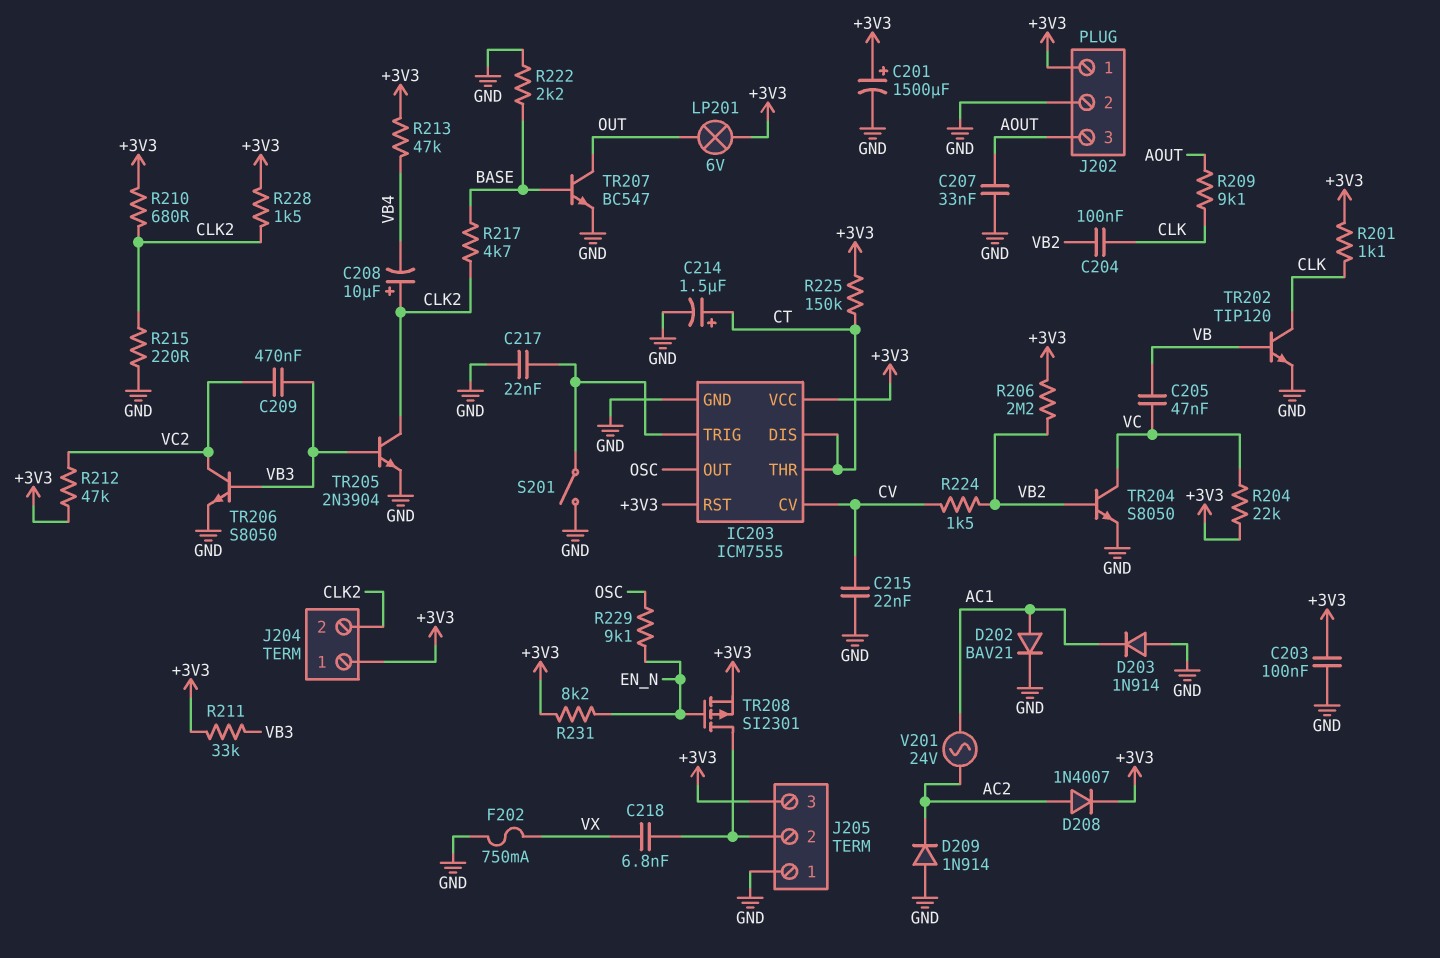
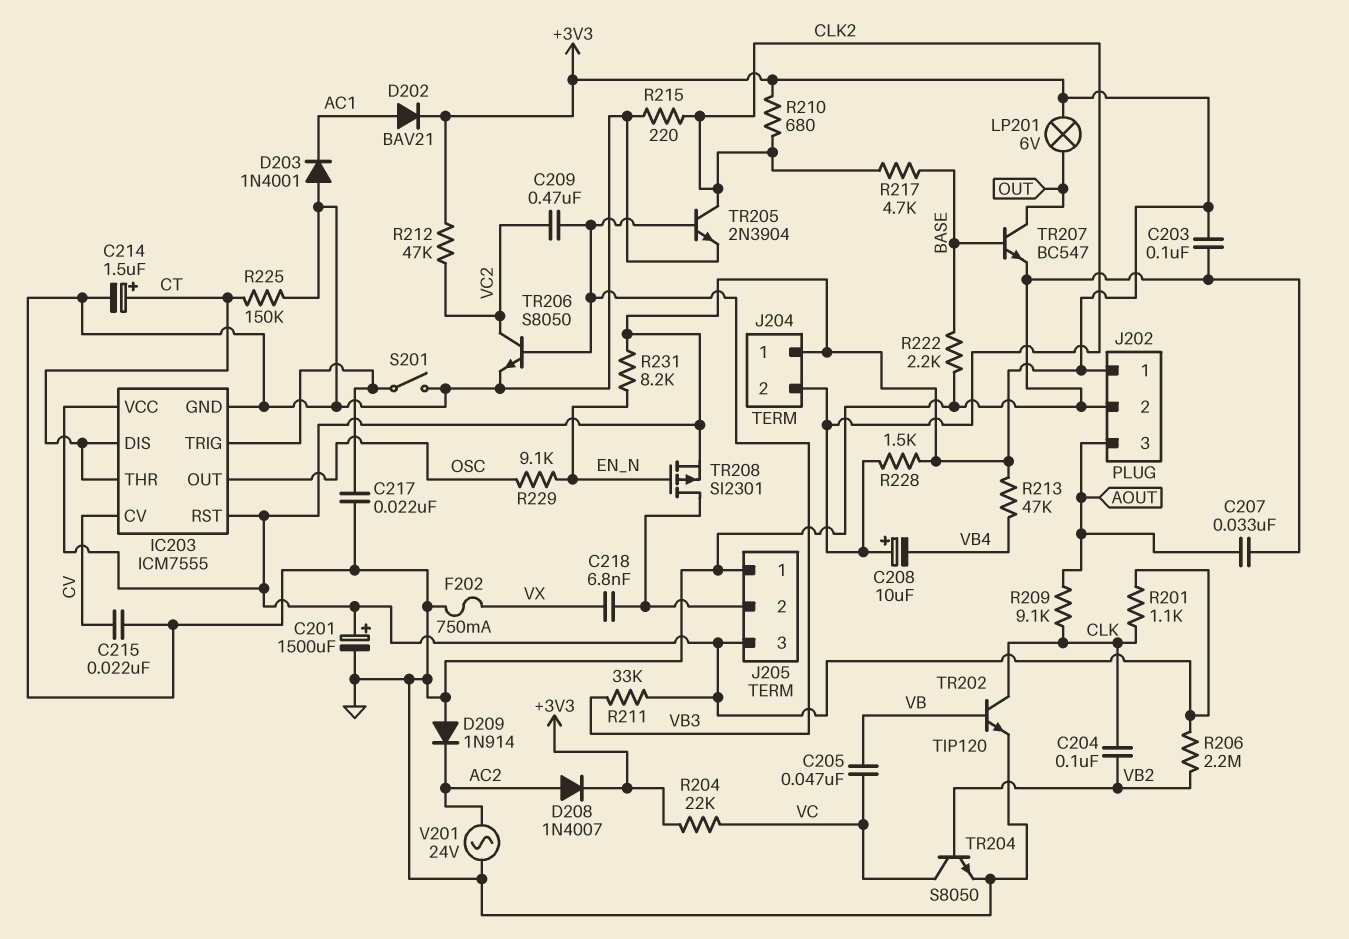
D202: diode BAV21 (A AC1, K GND) -> diode BAV21 (A AC1, K +3V3)
D203: diode 1N914 (A GND, K AC1) -> diode 1N4001 (A GND, K AC1)
R224: 1.5k (CV, VB2) -> none
R225: 150k (+3V3, CT) -> 150k (CT, GND)
V201: AC 24V (AC1, AC2) -> AC 24V (AC2, GND)

